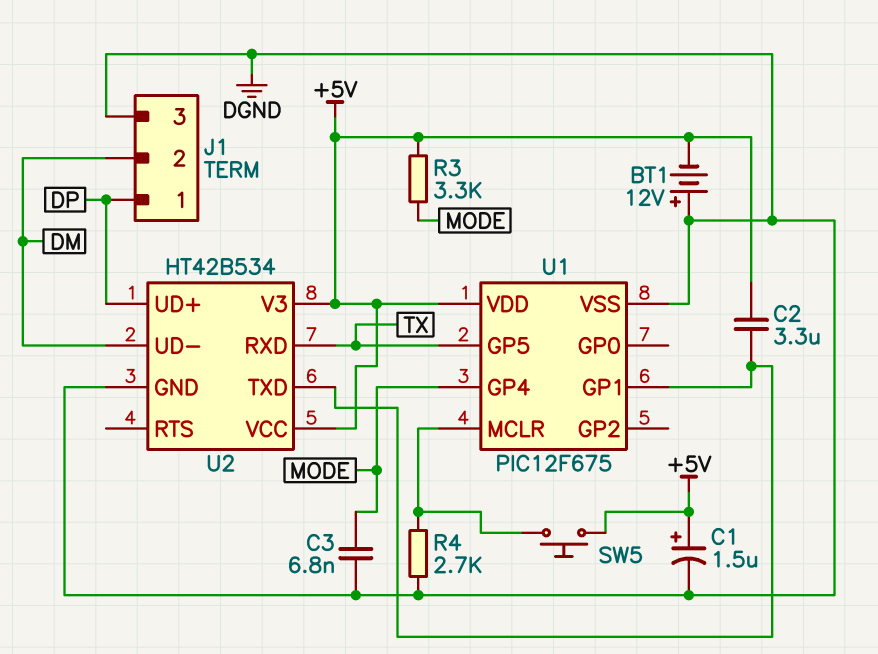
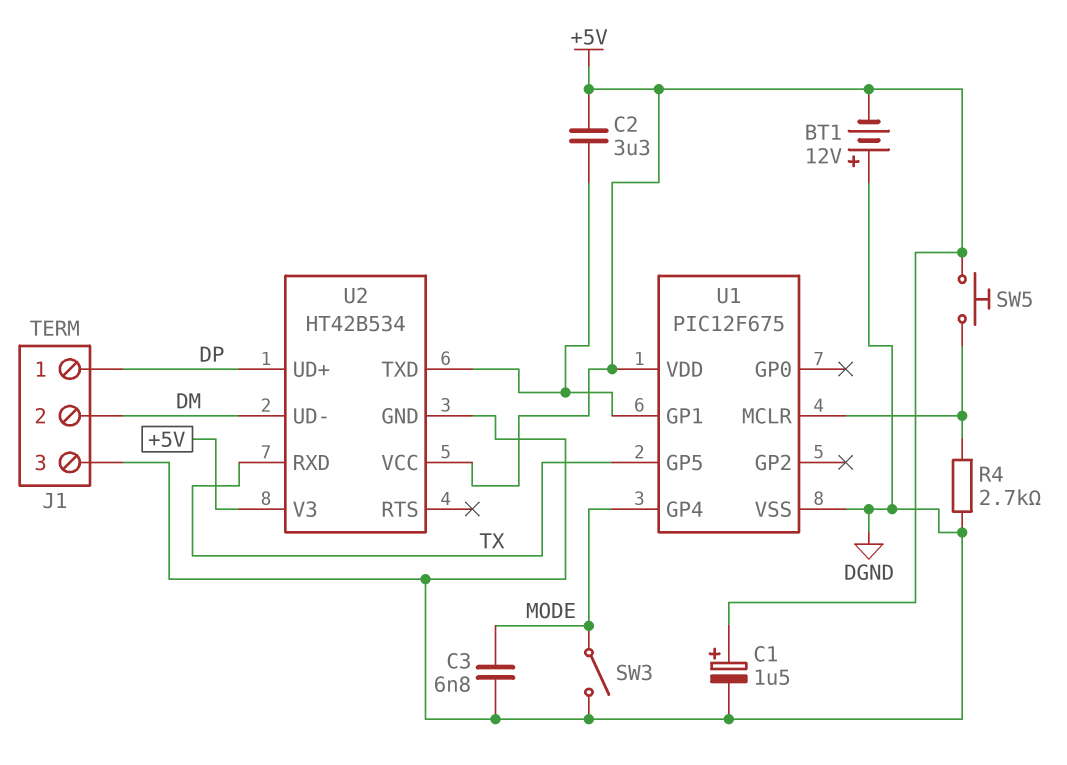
R3: 3.3k (+5V, MODE) -> none
SW3: none -> switch (DGND, MODE)

